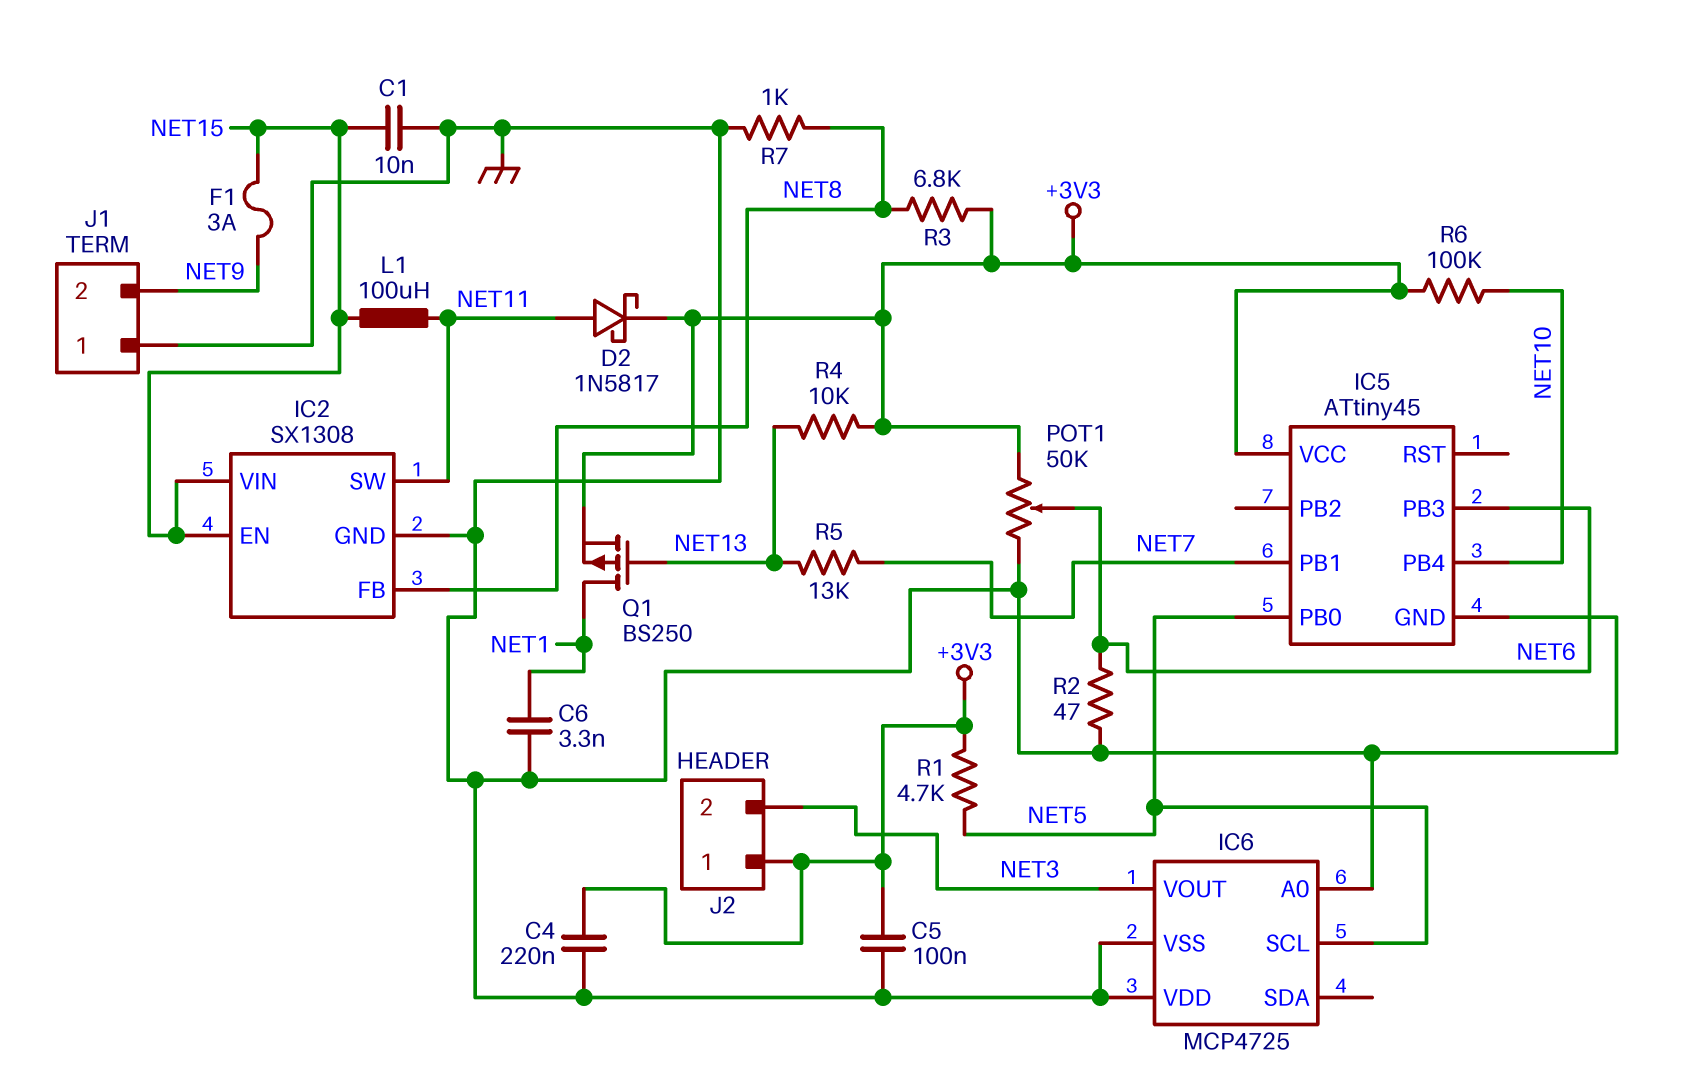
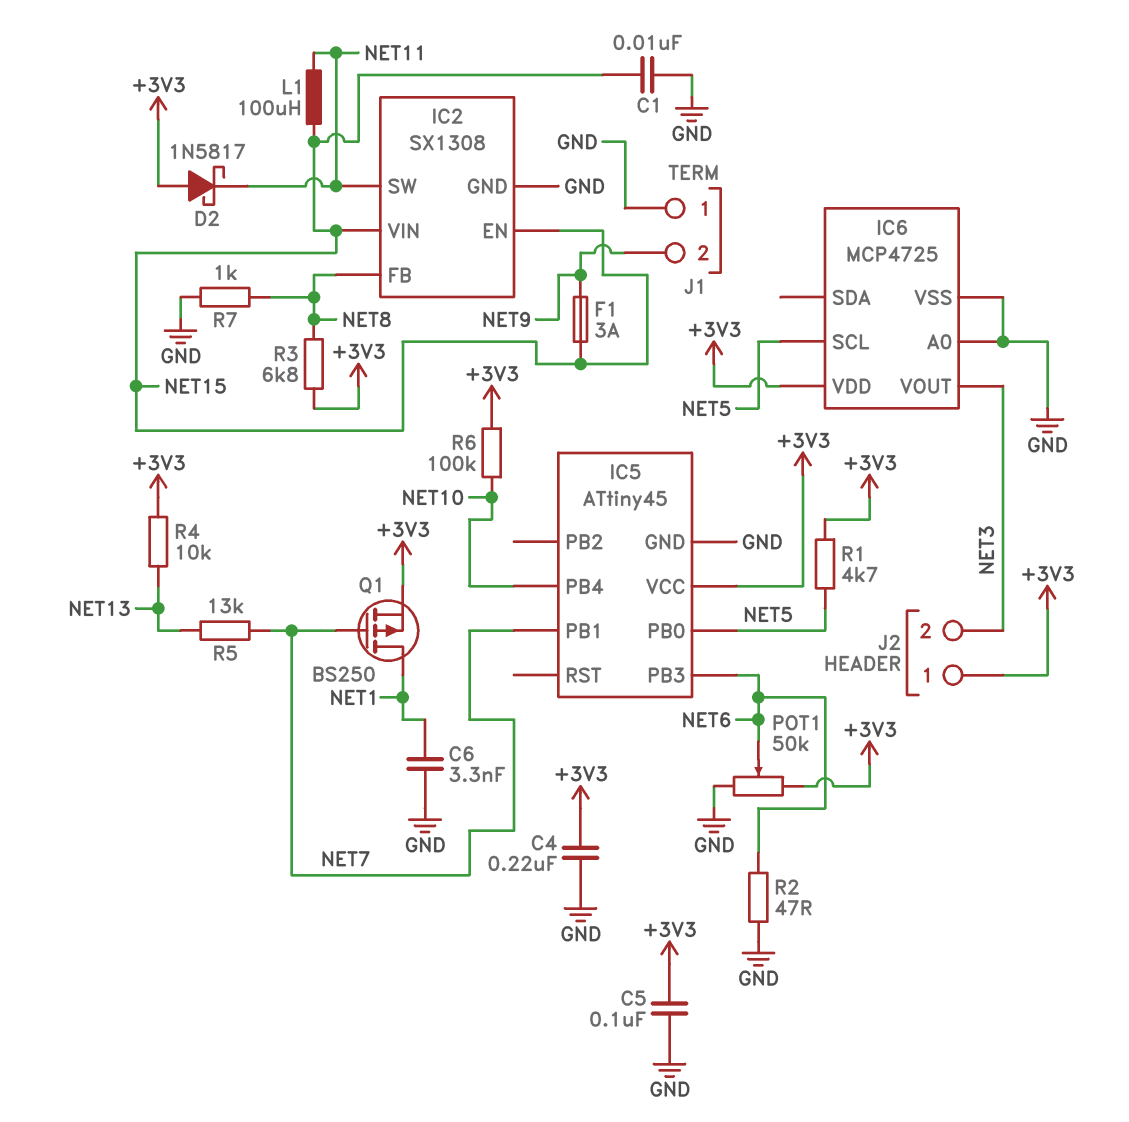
D2: schottky 1N5817 (A NET11, K +3V3) -> schottky 1N5817 (A +3V3, K NET11)
IC6 pin VDD: GND -> +3V3
Q1: PMOS BS250 (G NET13, D NET1, S +3V3) -> PMOS BS250 (G NET7, D NET1, S +3V3)

